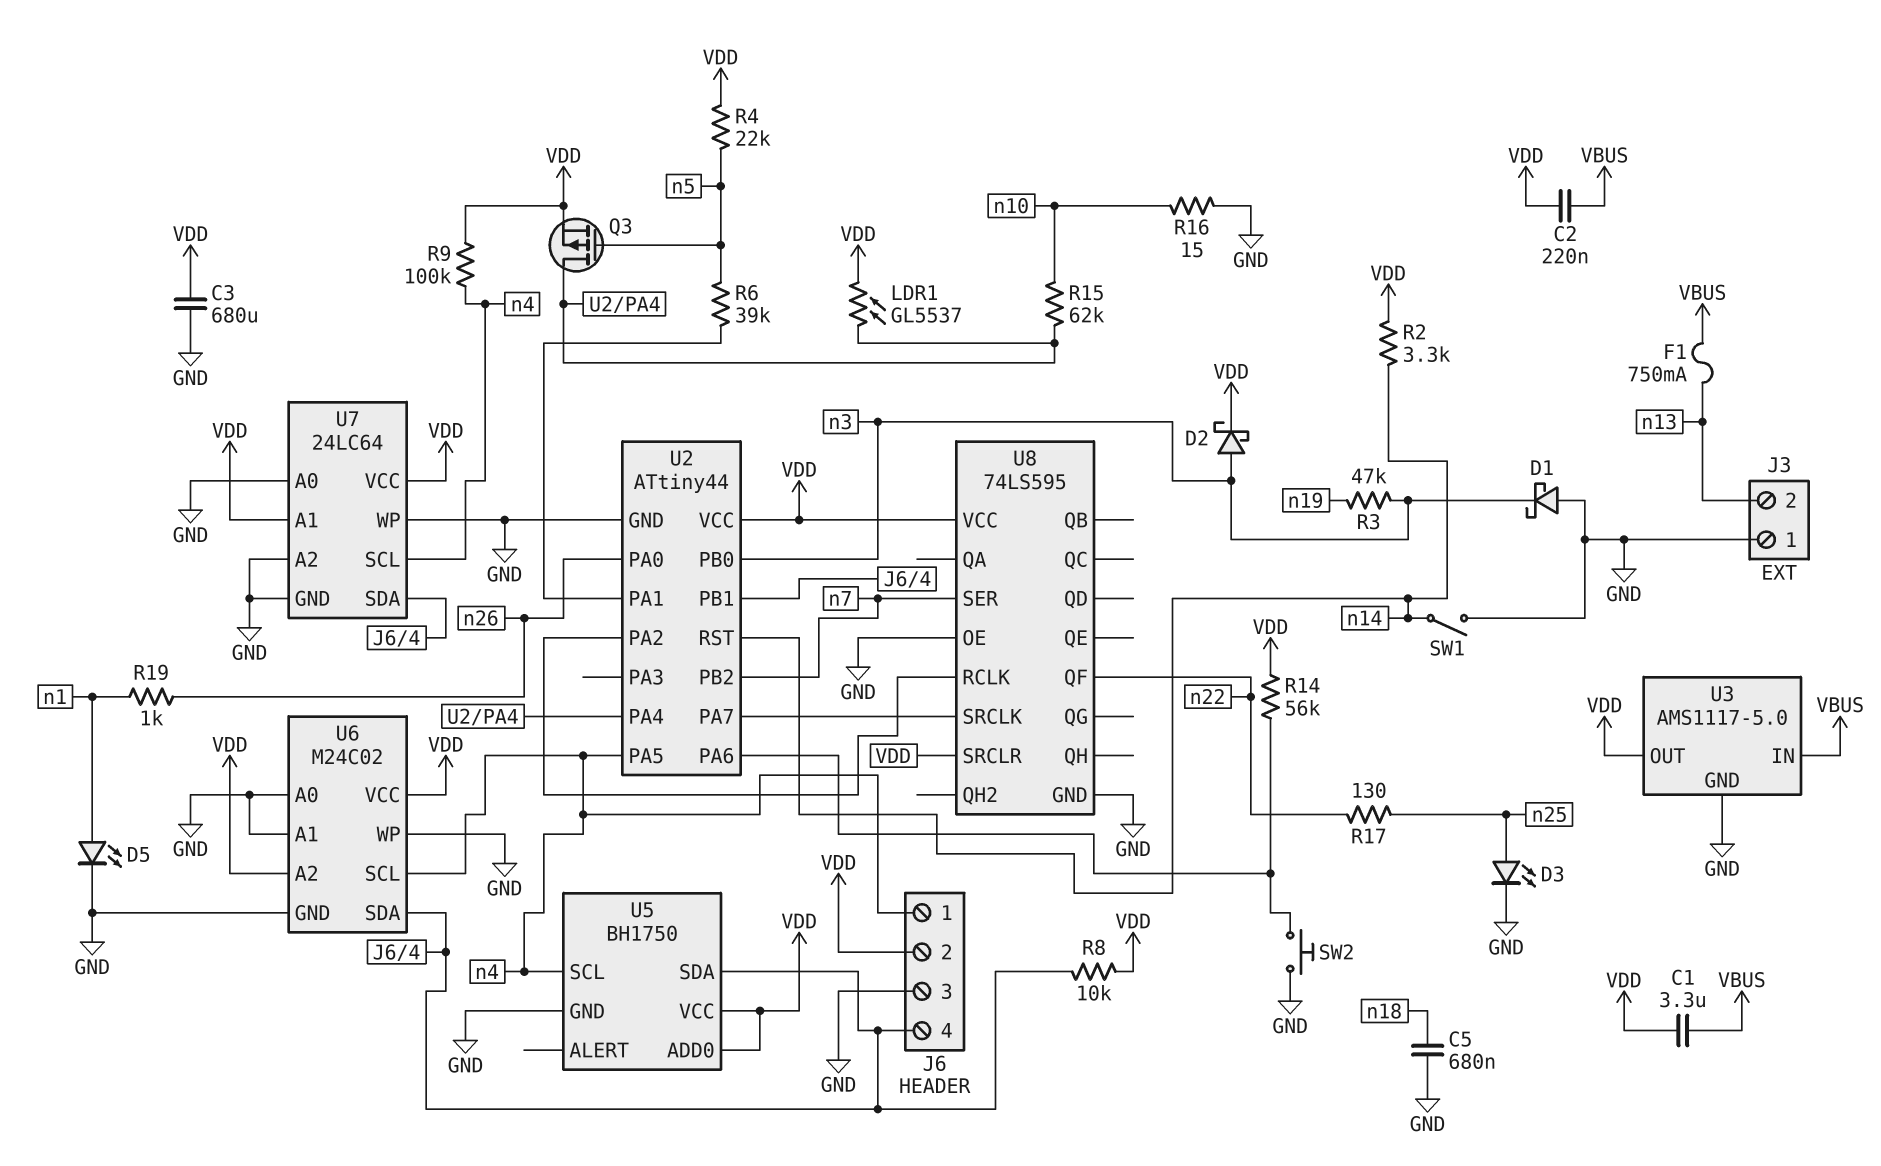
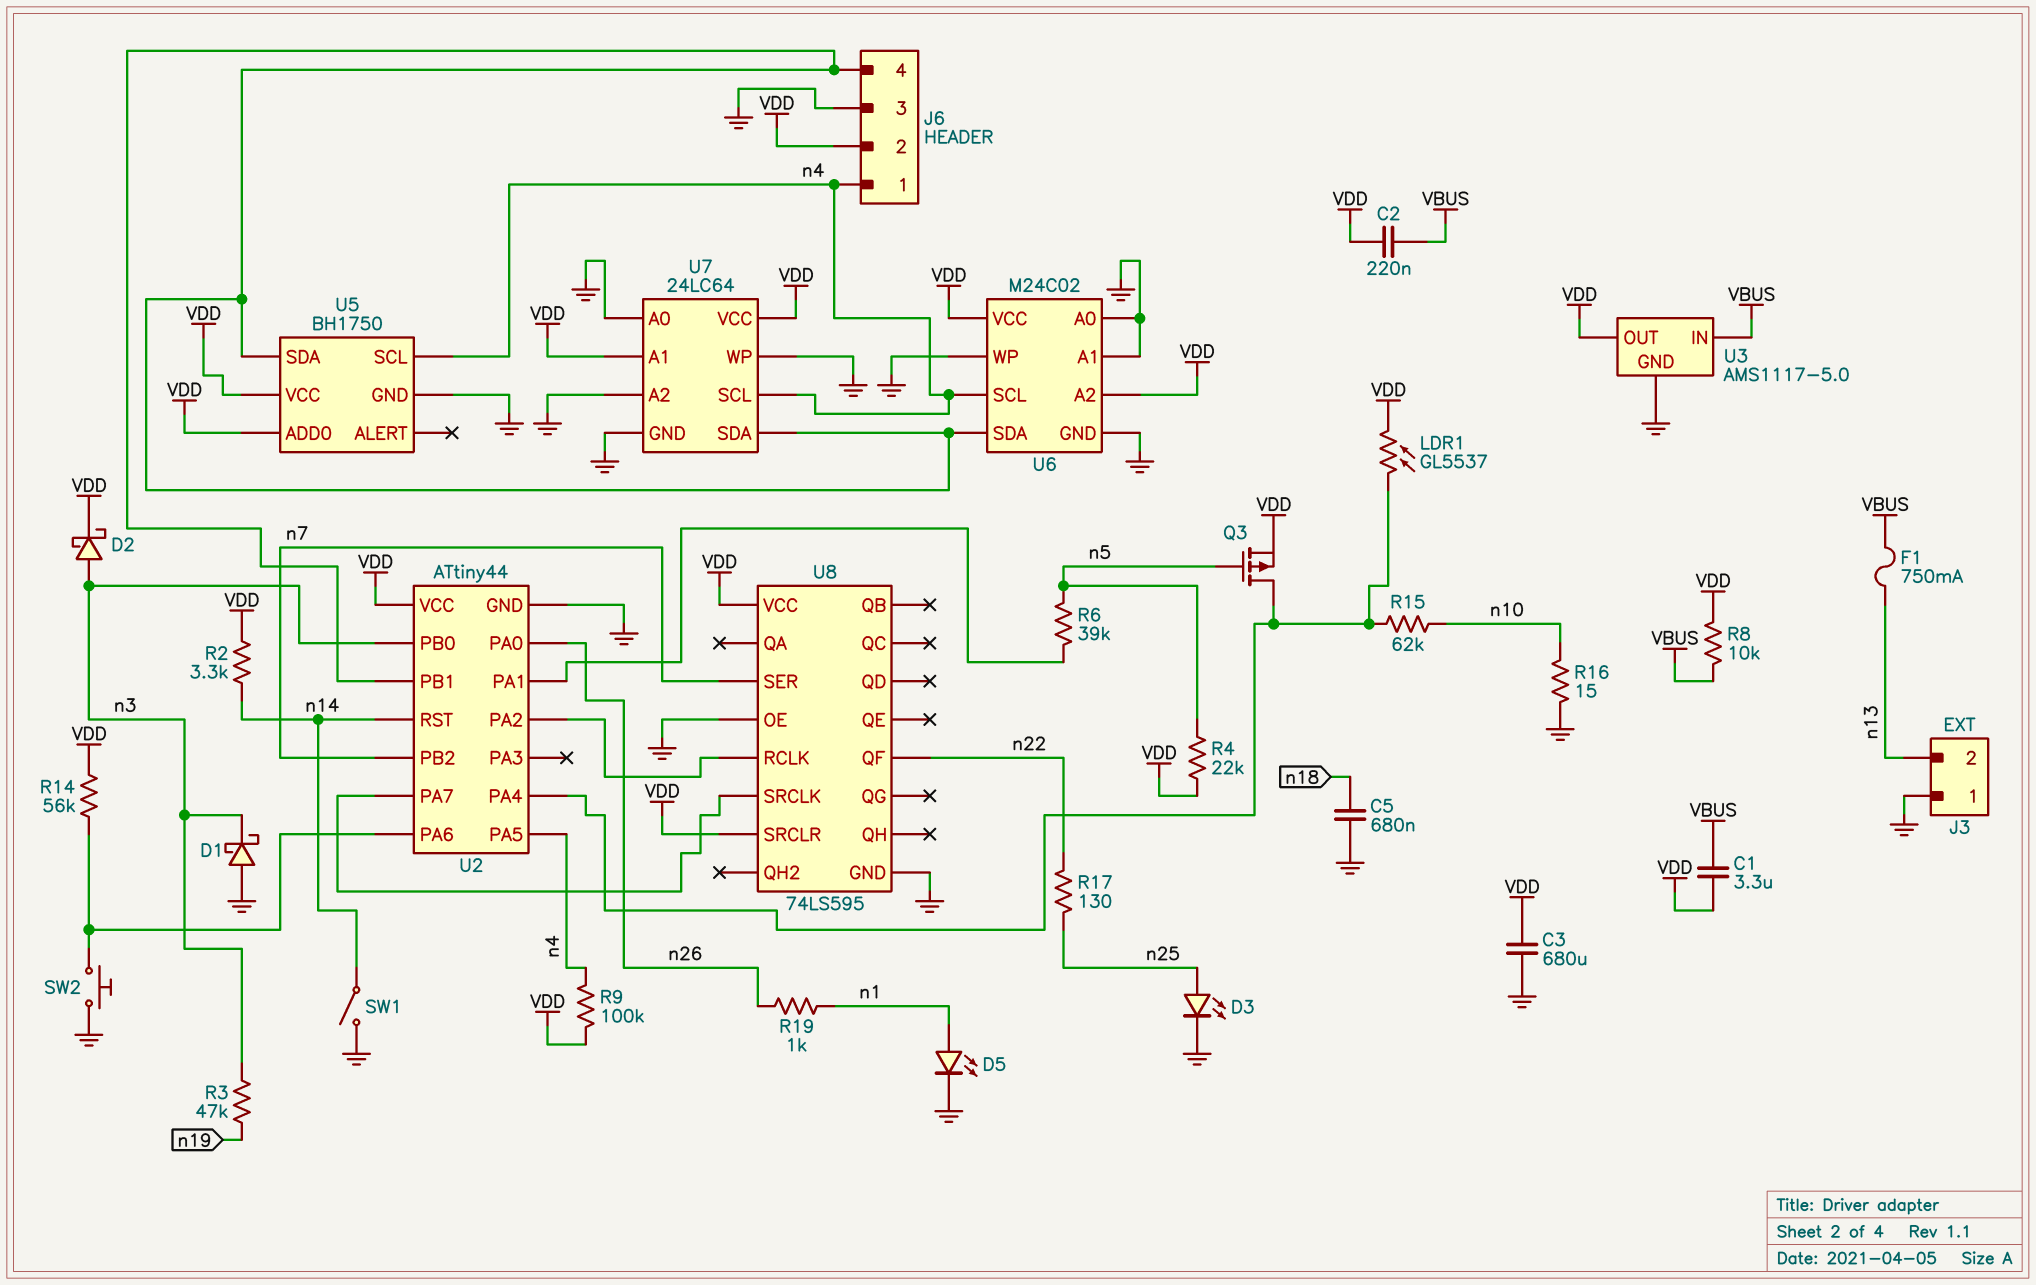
R8: 10k (J6/4, VDD) -> 10k (VBUS, VDD)

